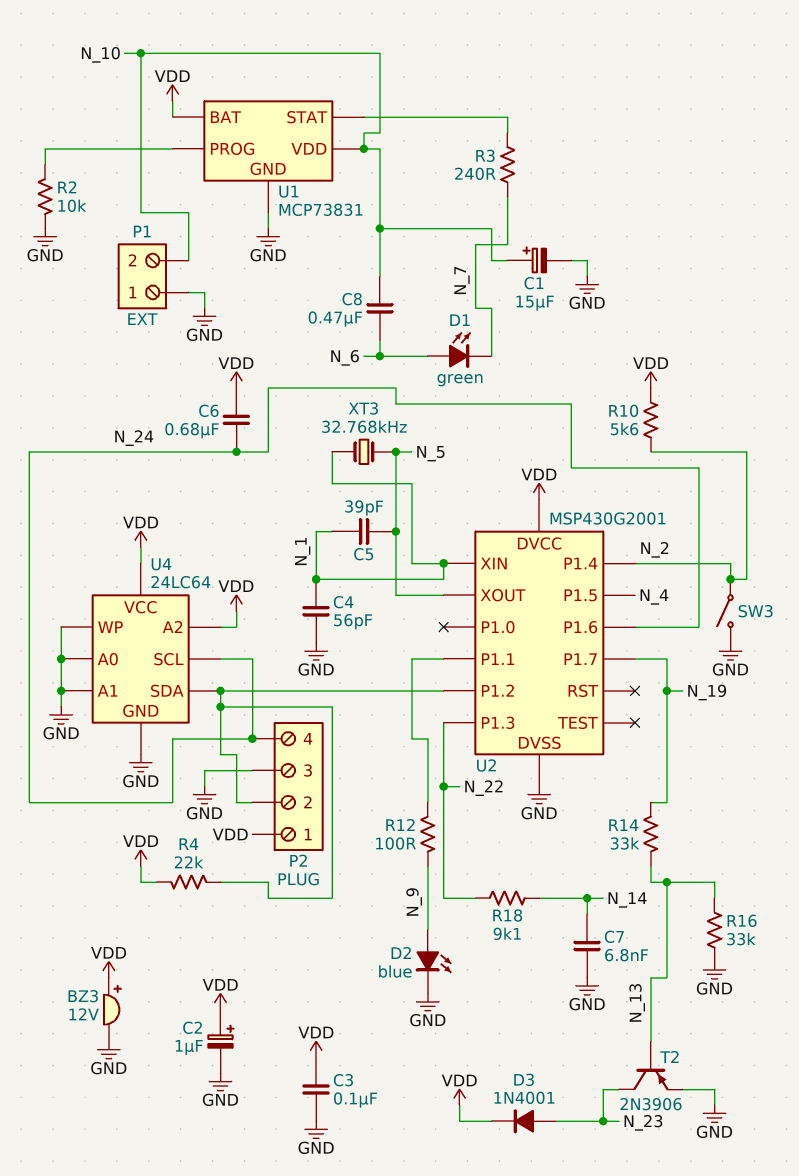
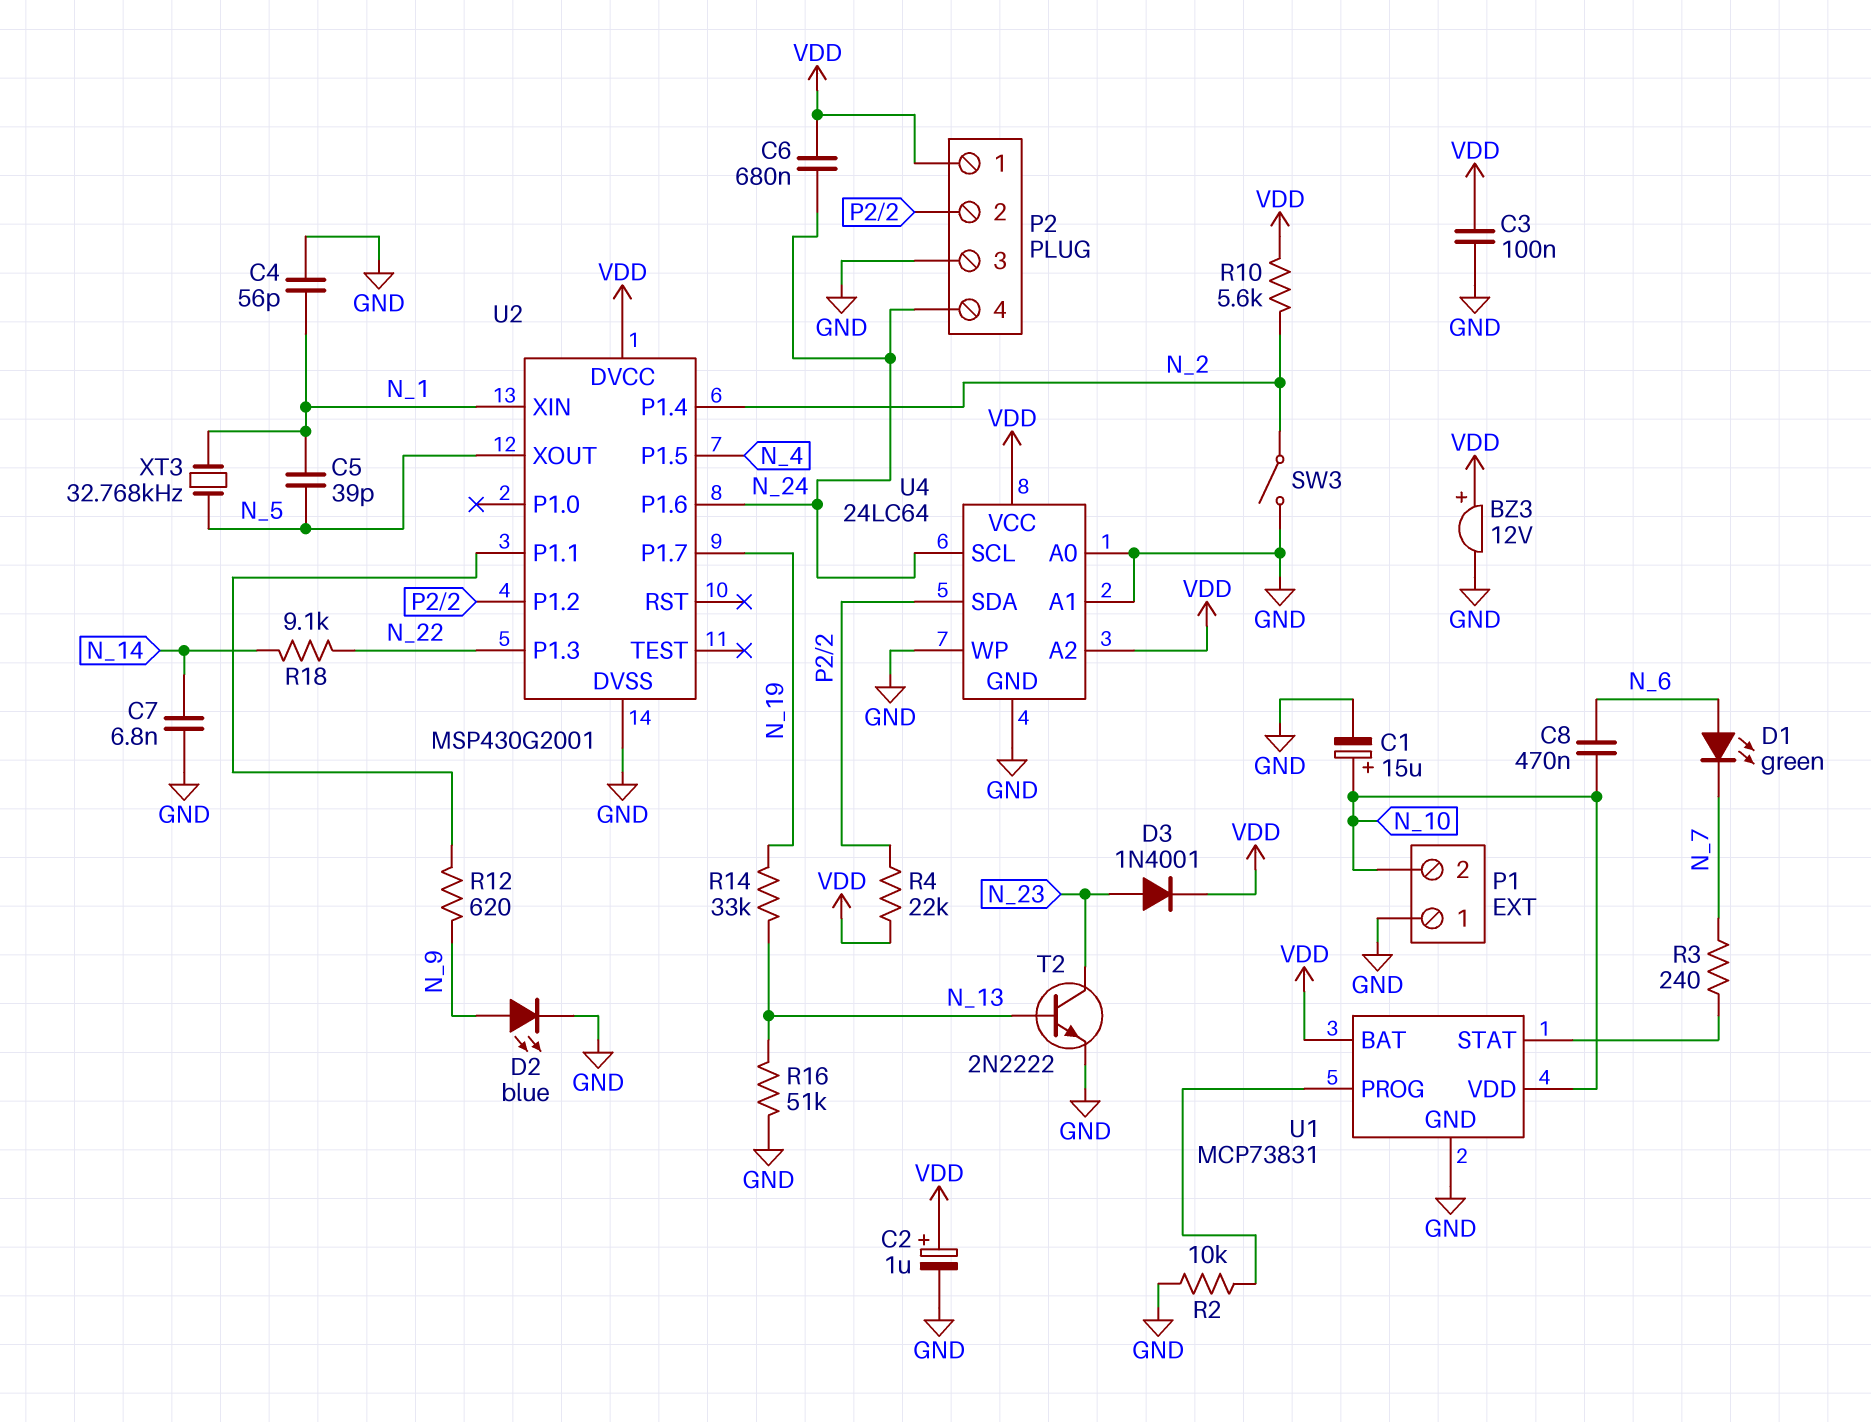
R12: 100 (N_9, U2/P1.1) -> 620 (N_9, U2/P1.1)
R16: 33k (GND, N_13) -> 51k (GND, N_13)
T2: PNP 2N3906 (B N_13, C N_23, E GND) -> NPN 2N2222 (B N_13, C N_23, E GND)

